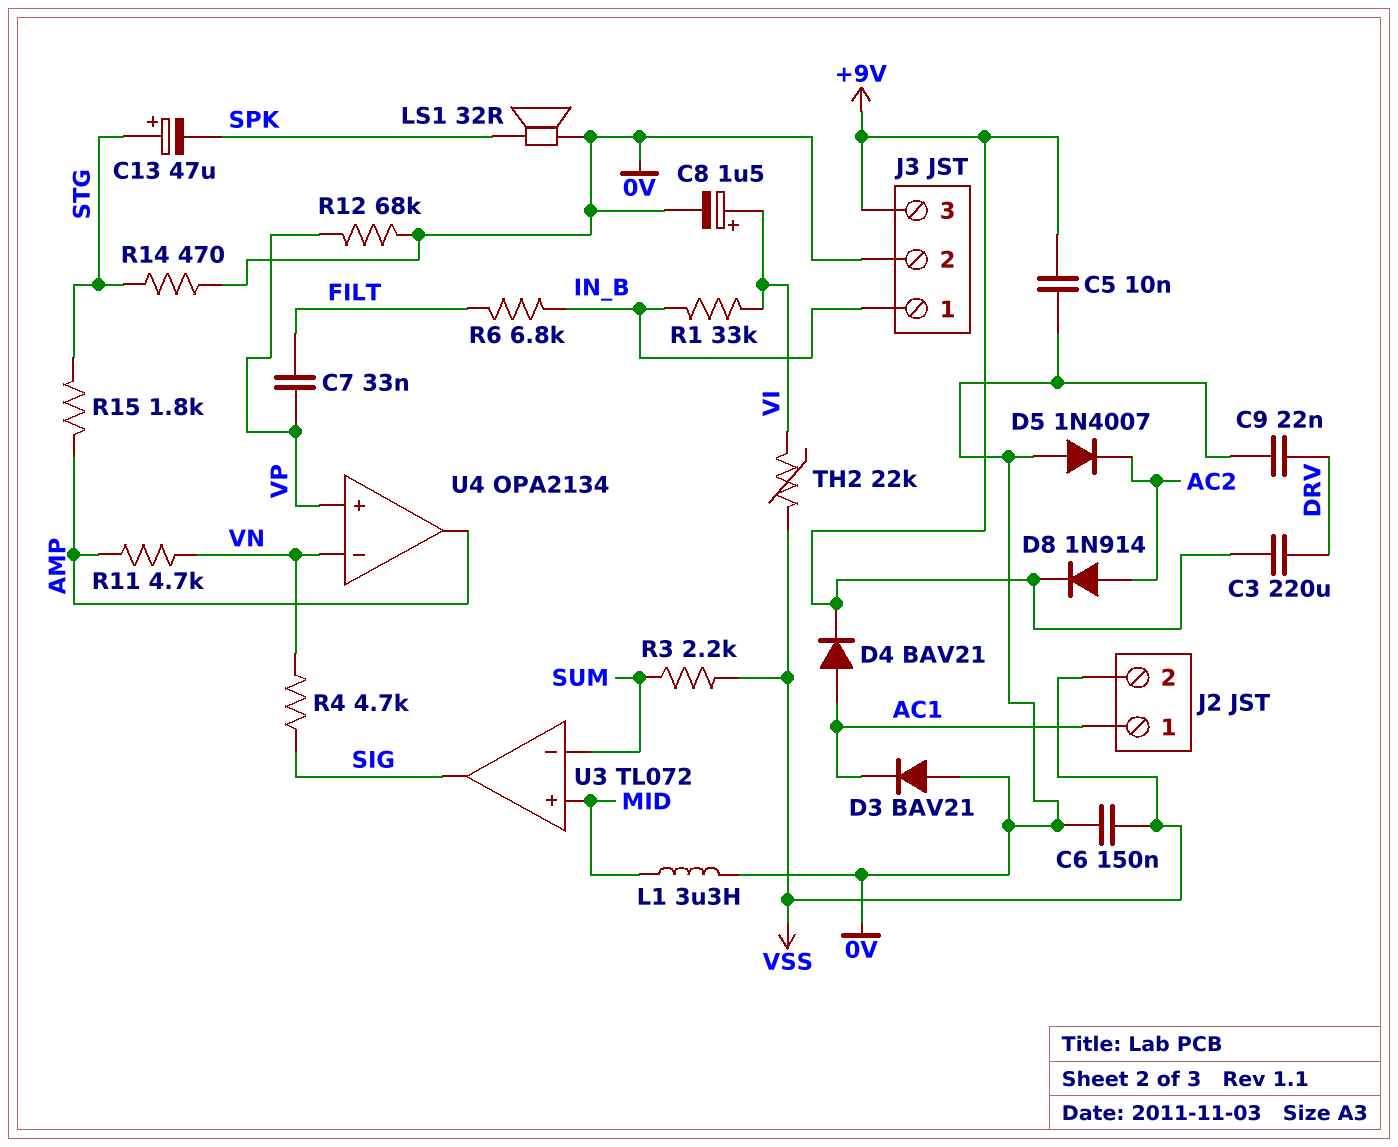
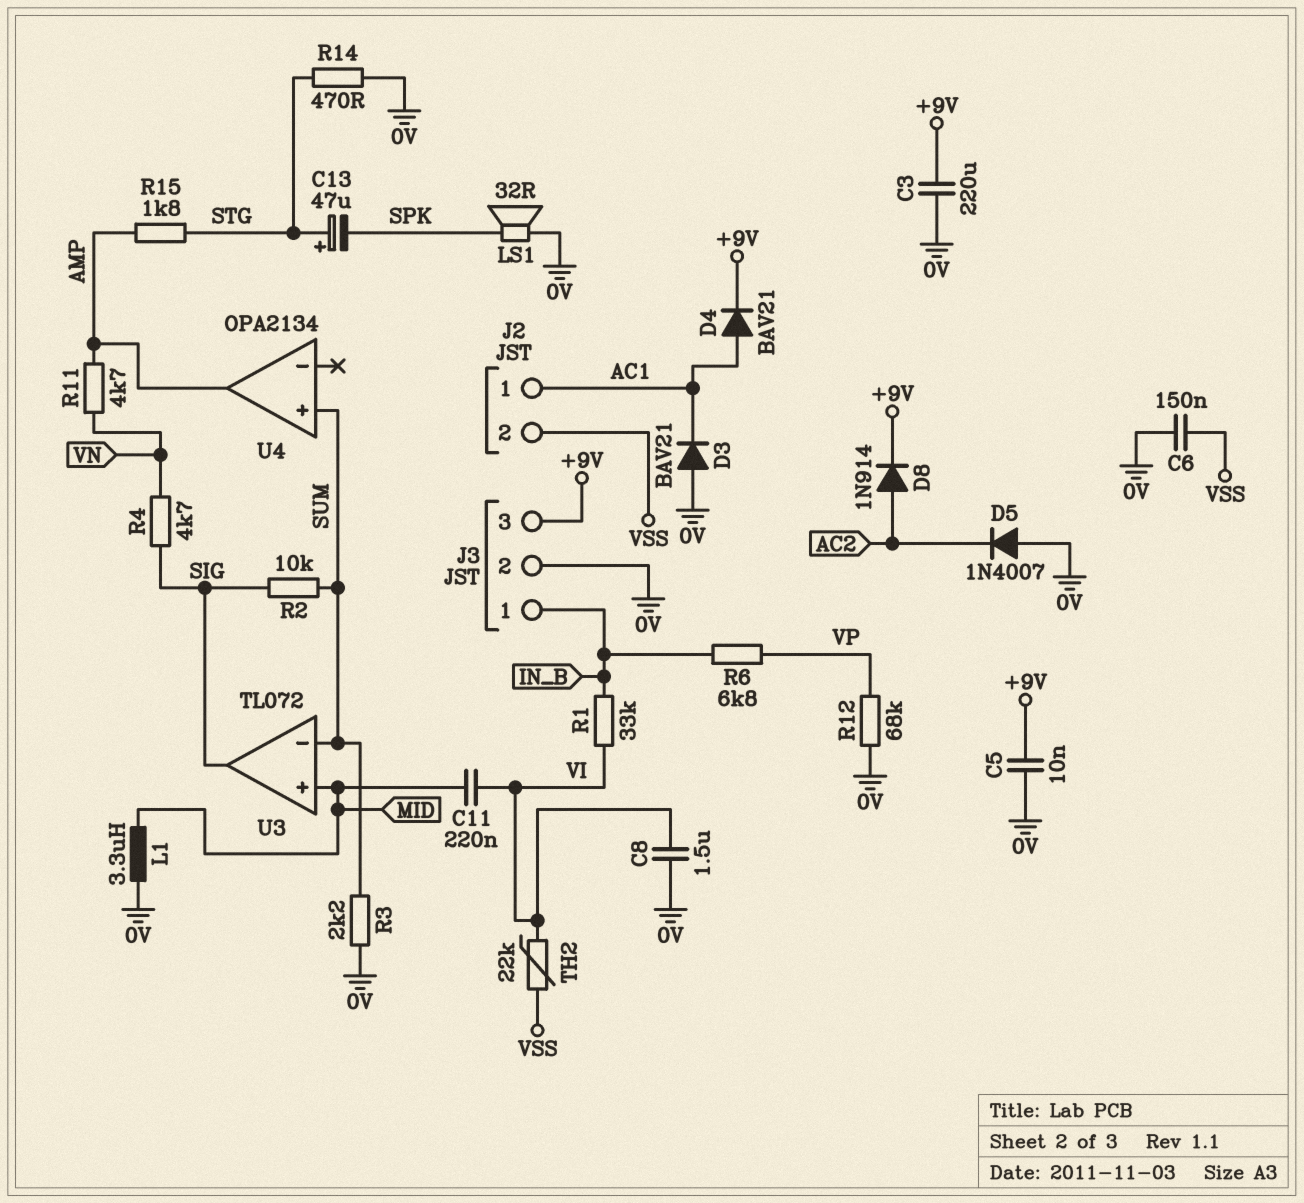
C3: 220uF (+9V, DRV) -> 220uF (+9V, 0V)
C7: 33nF (FILT, VP) -> none
C8: 1.5uF (plus VI, minus 0V) -> 1.5uF (0V, VI)
C9: 22nF (0V, DRV) -> none
C11: none -> 220nF (MID, VI)
R2: none -> 10k (SIG, SUM)
R3: 2.2k (SUM, VSS) -> 2.2k (0V, SUM)
R6: 6.8k (FILT, IN_B) -> 6.8k (IN_B, VP)
U4 pin in+: VP -> SUM
U4 pin in-: VN -> none

